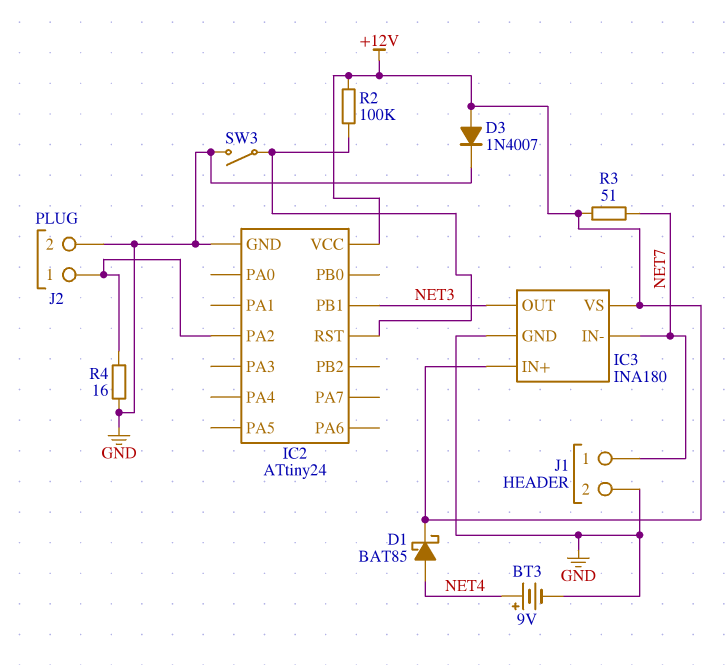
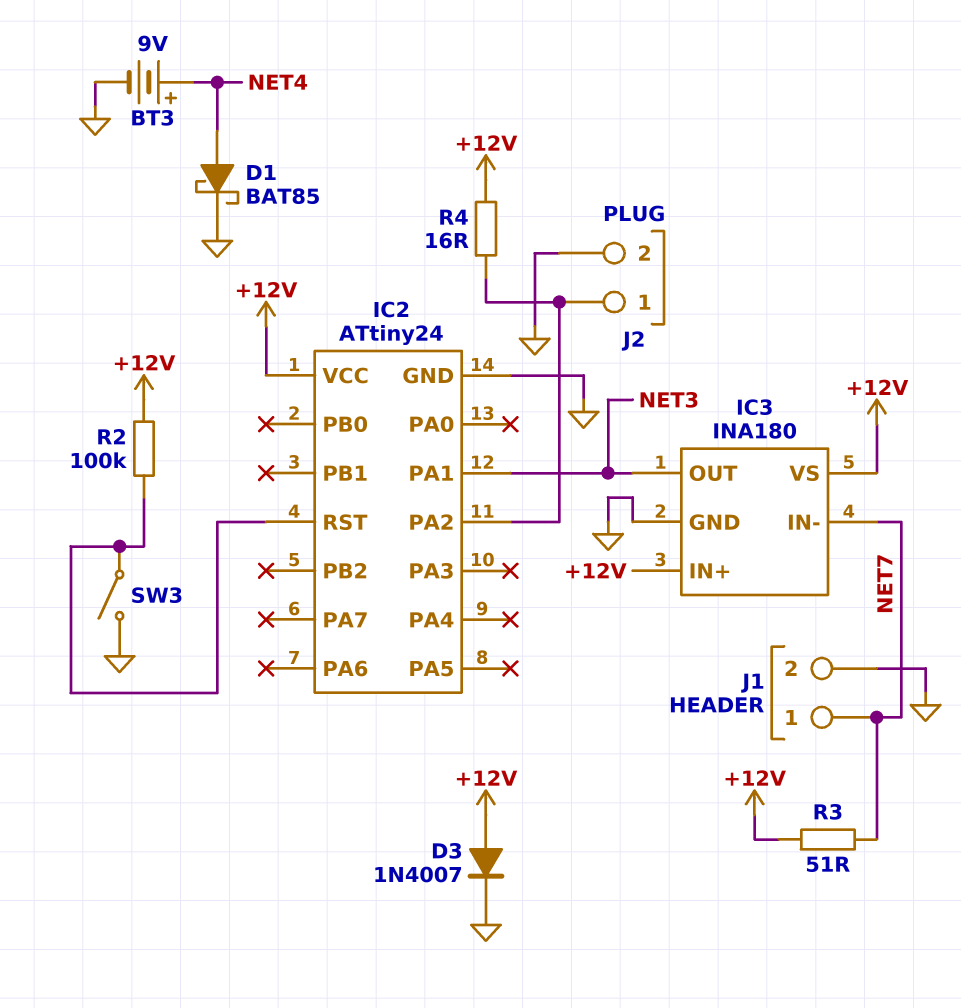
D1: schottky BAT85 (A NET4, K +12V) -> schottky BAT85 (A NET4, K GND)
IC2 pin PA1: none -> NET3
IC2 pin PB1: NET3 -> none
R4: 16 (GND, IC2/PA2) -> 16 (+12V, IC2/PA2)

